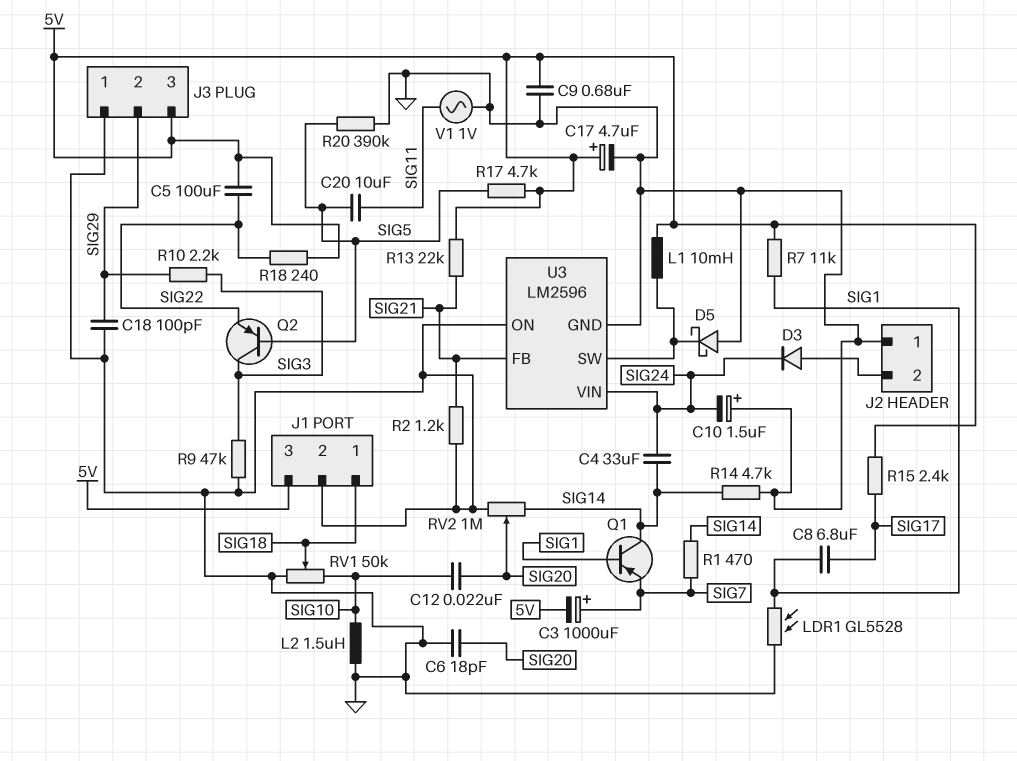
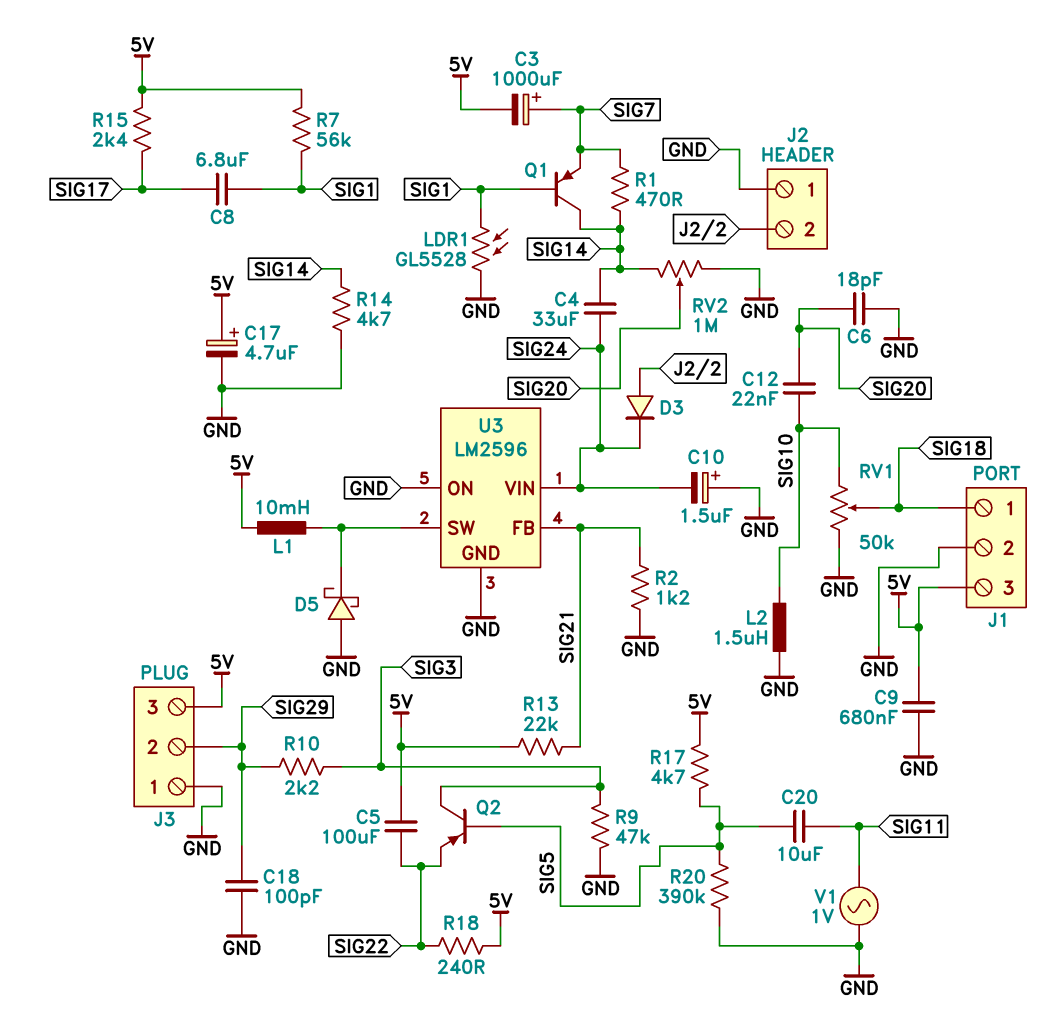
R7: 11k (5V, SIG1) -> 56k (5V, SIG1)

